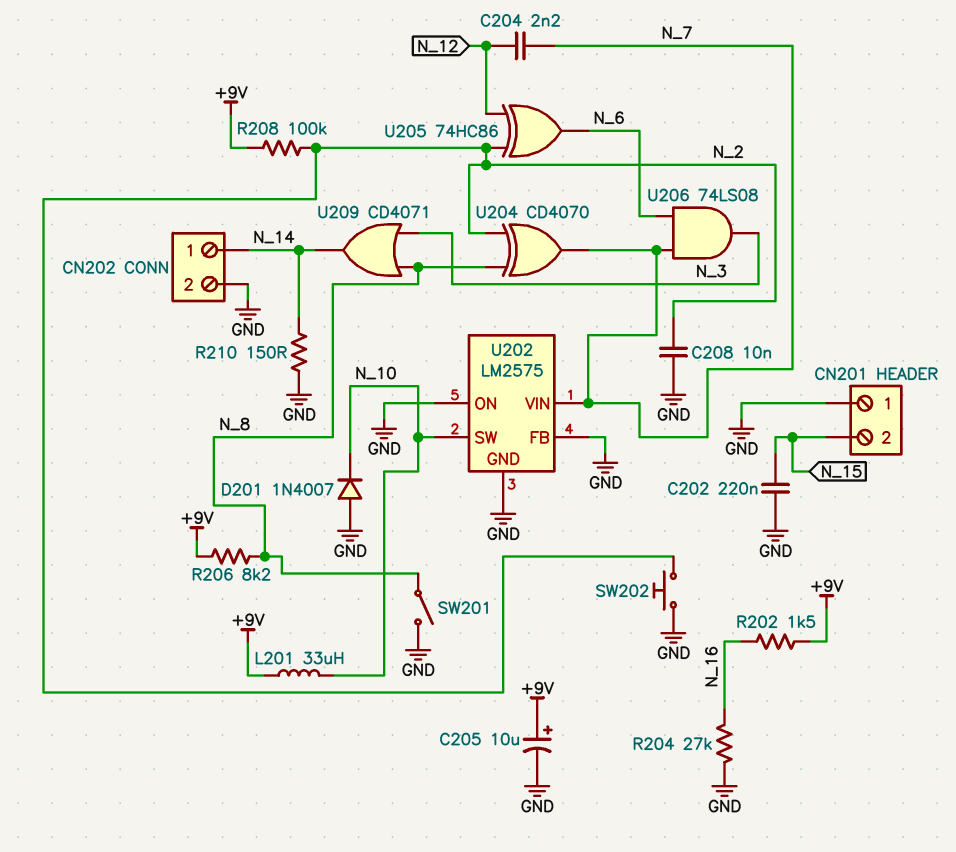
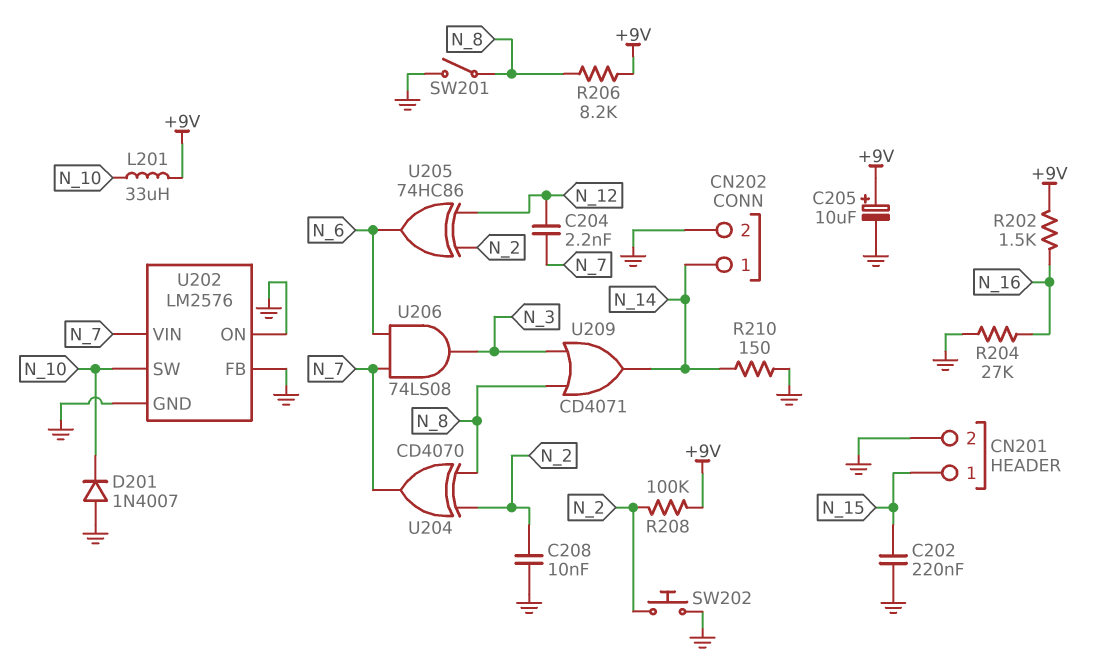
CN201 pin 1: GND -> N_15
CN201 pin 2: N_15 -> GND
U202: LM2575 -> LM2576

